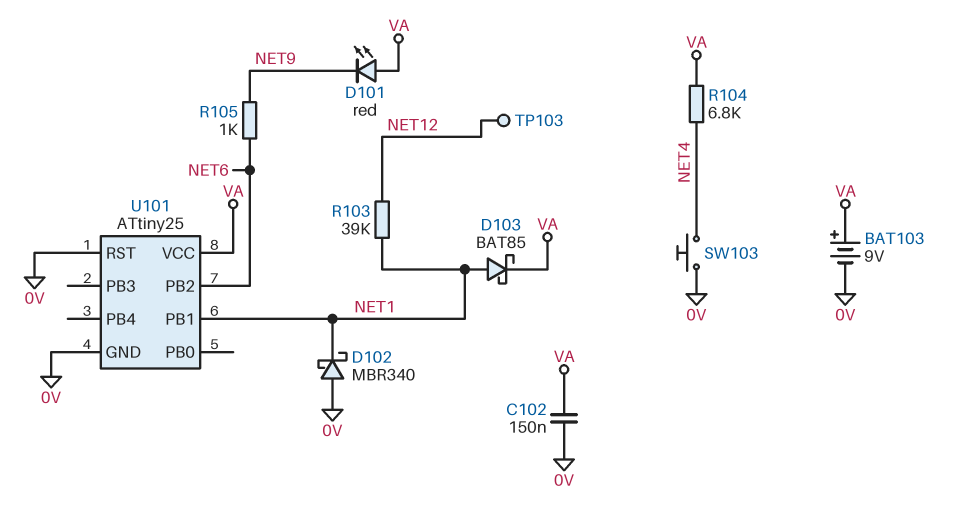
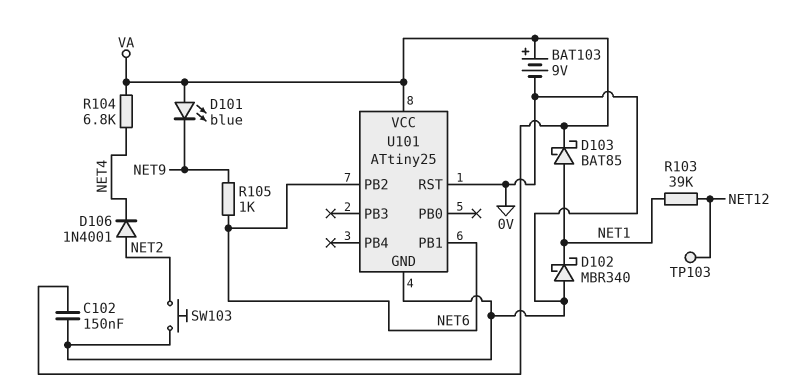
D101: LED red (A VA, K NET9) -> LED blue (A VA, K NET9)
D106: none -> diode 1N4001 (A NET2, K NET4)
SW103: button (0V, NET4) -> button (0V, NET2)
U101 pin PB1: NET1 -> NET6

